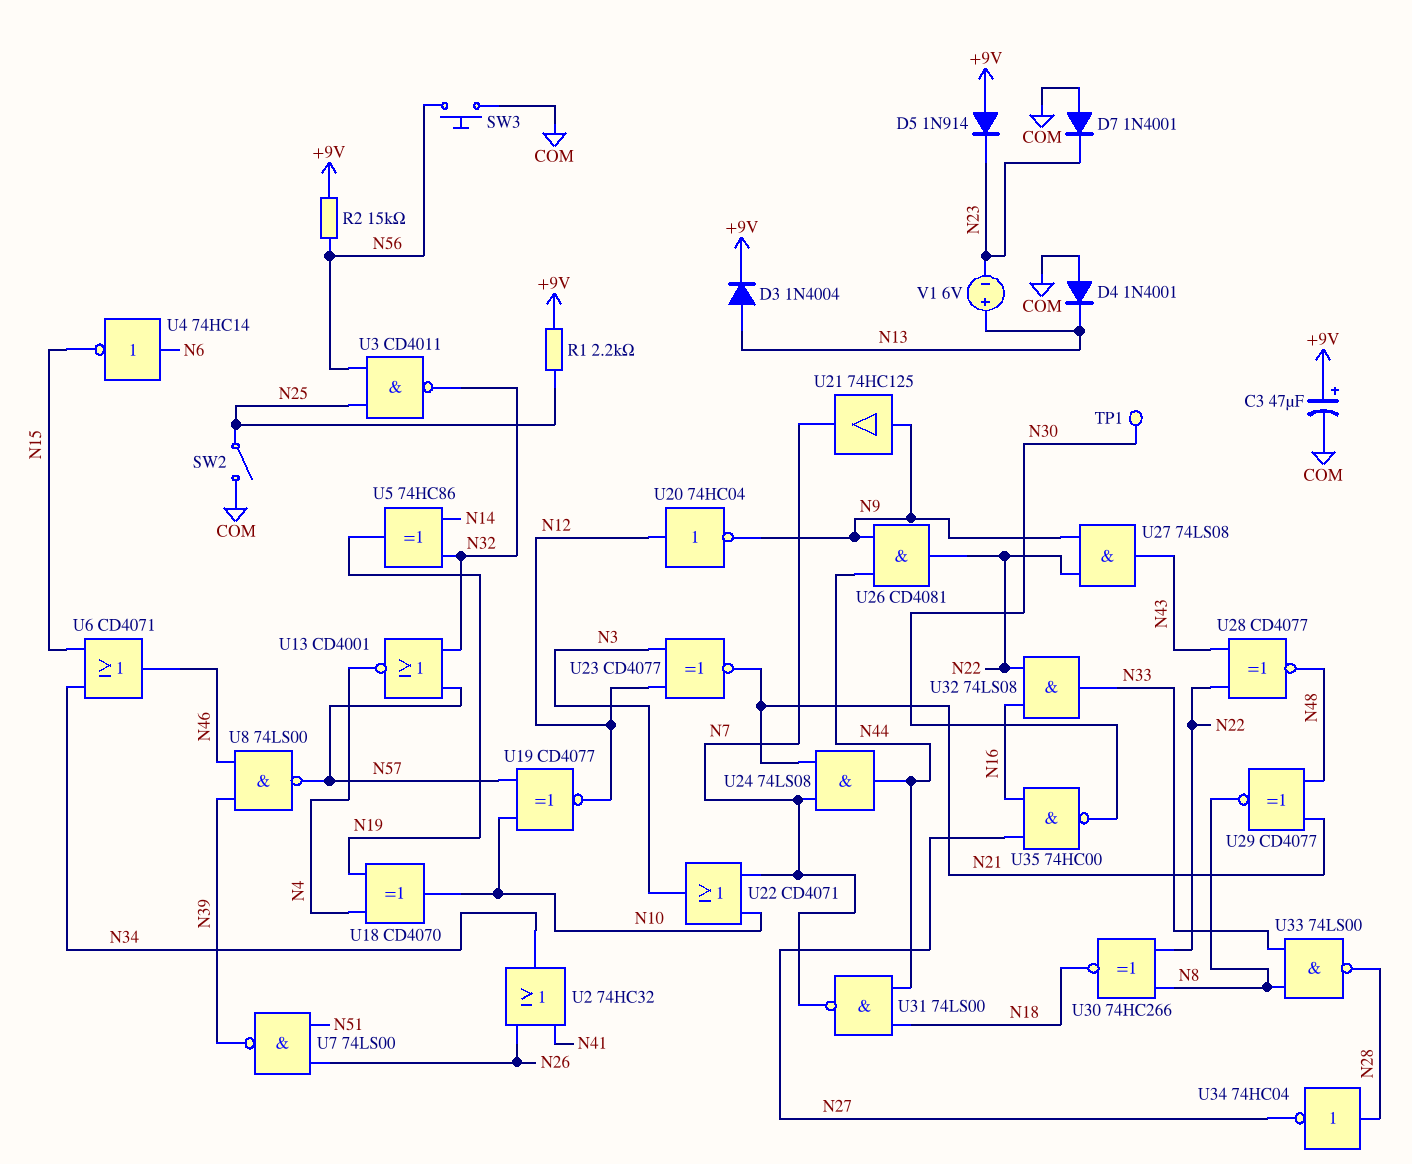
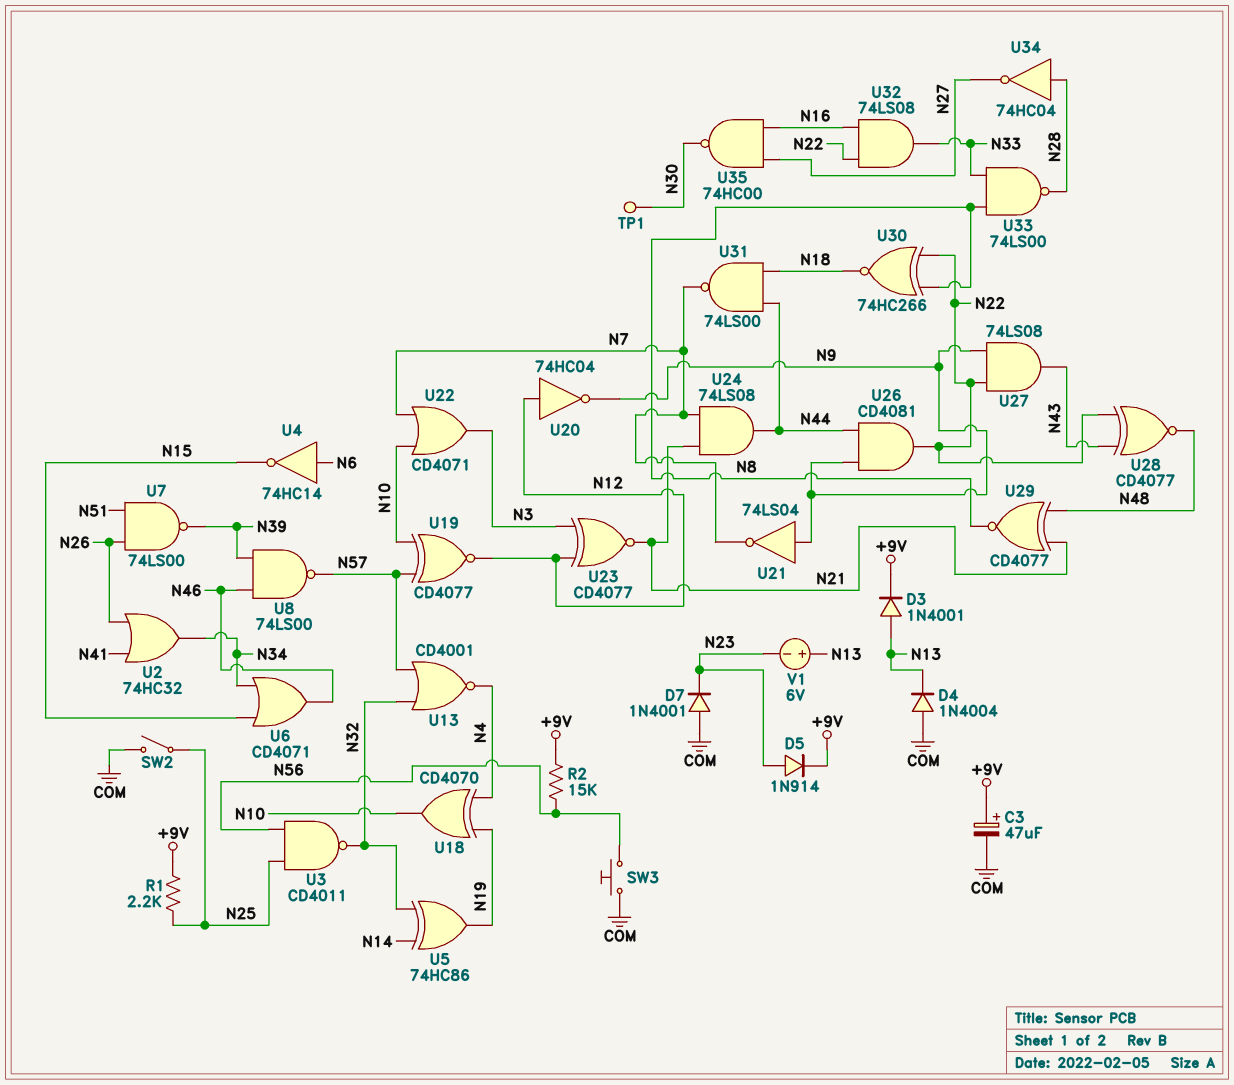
D3: diode 1N4004 (A N13, K +9V) -> diode 1N4001 (A N13, K +9V)
D4: diode 1N4001 (A COM, K N13) -> diode 1N4004 (A COM, K N13)
D5: diode 1N914 (A +9V, K N23) -> diode 1N914 (A N23, K +9V)
U21: buffer 74HC125 (in N9, out N7) -> NOT 74LS04 (in N9, out N7)

